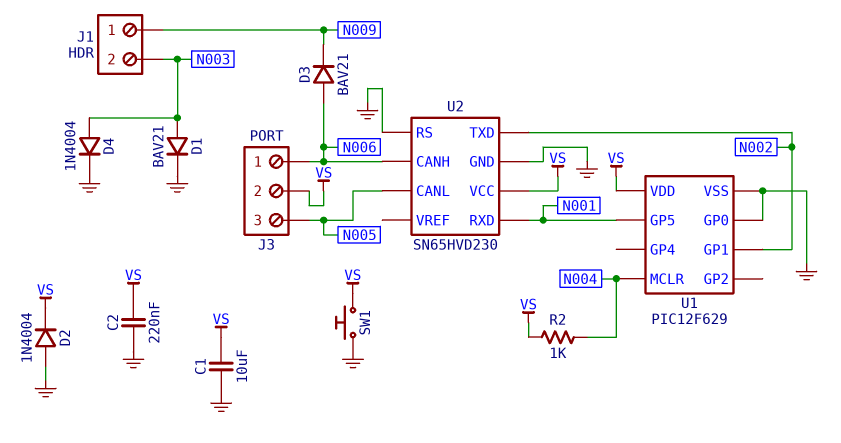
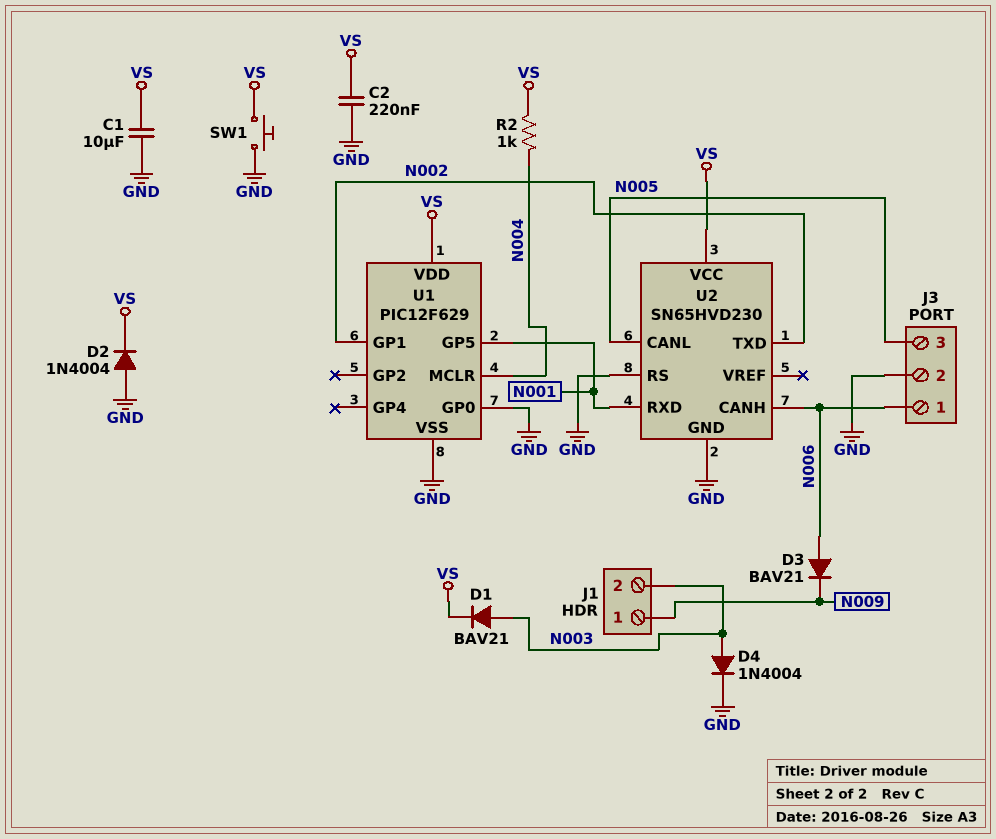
D1: diode BAV21 (A N003, K GND) -> diode BAV21 (A N003, K VS)
J3 pin 2: VS -> GND

